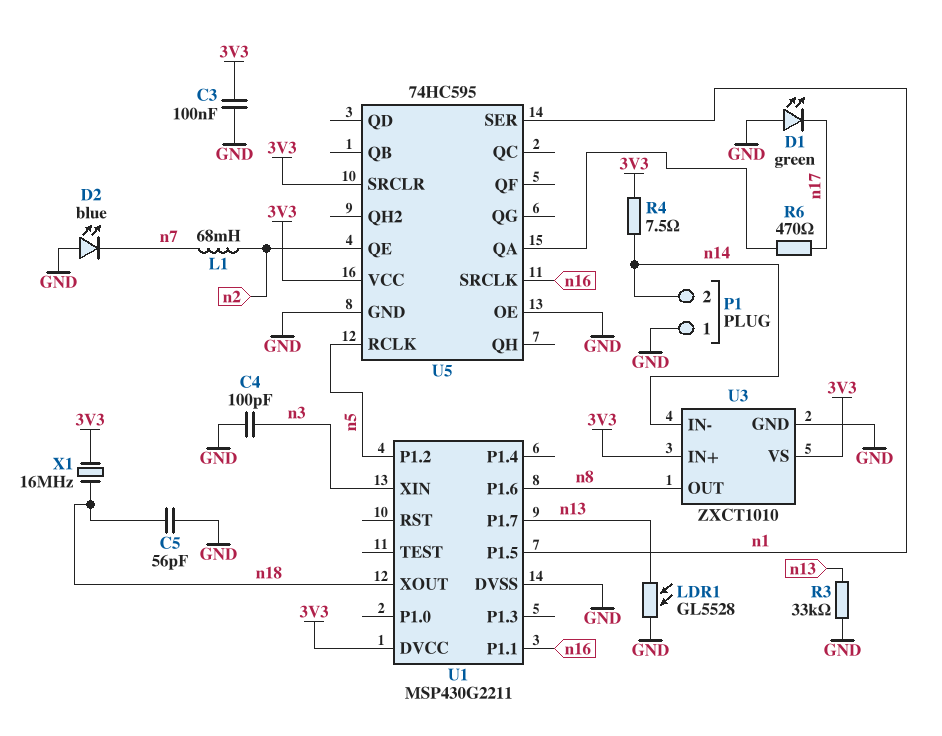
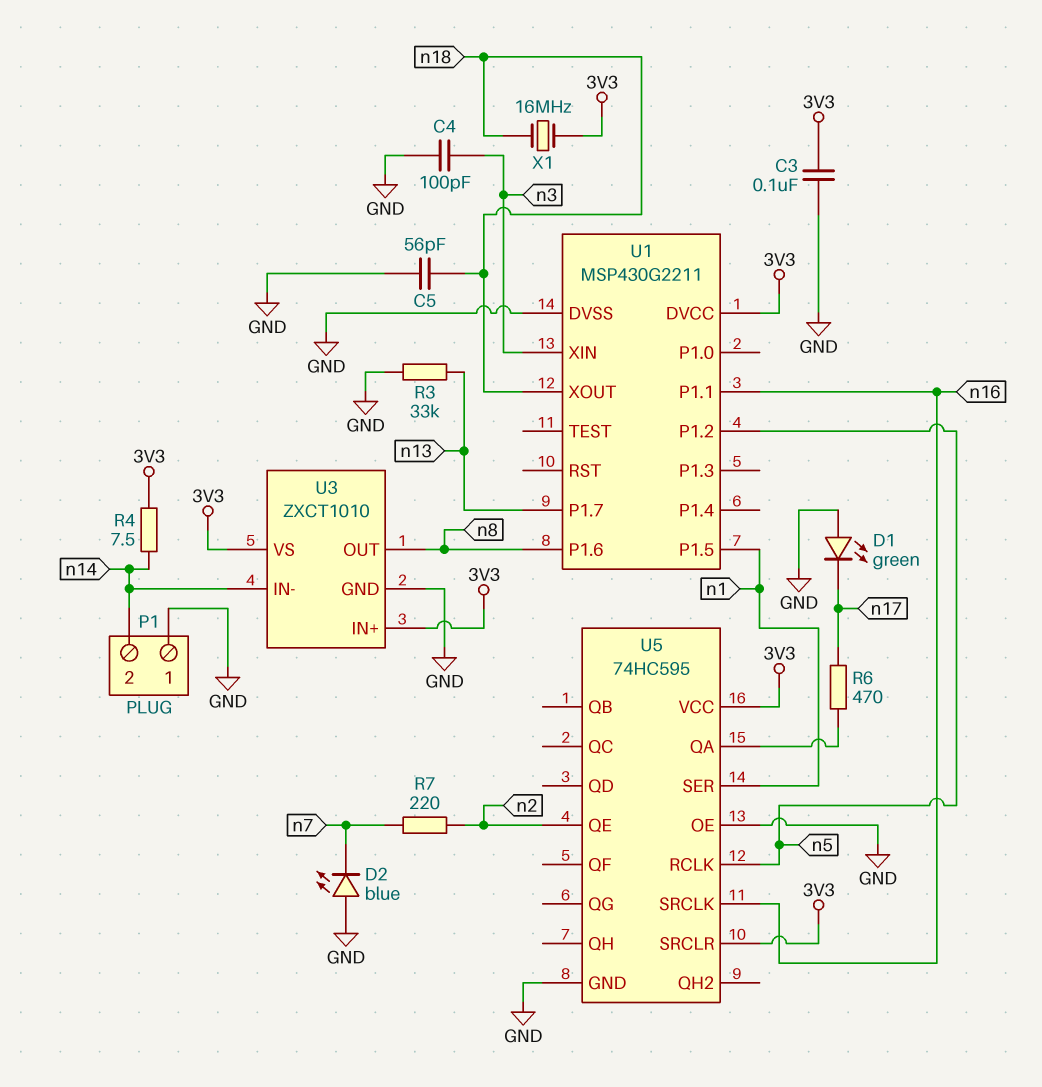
L1: 68mH (n2, n7) -> none
LDR1: GL5528 (GND, n13) -> none
R7: none -> 220 (n2, n7)

